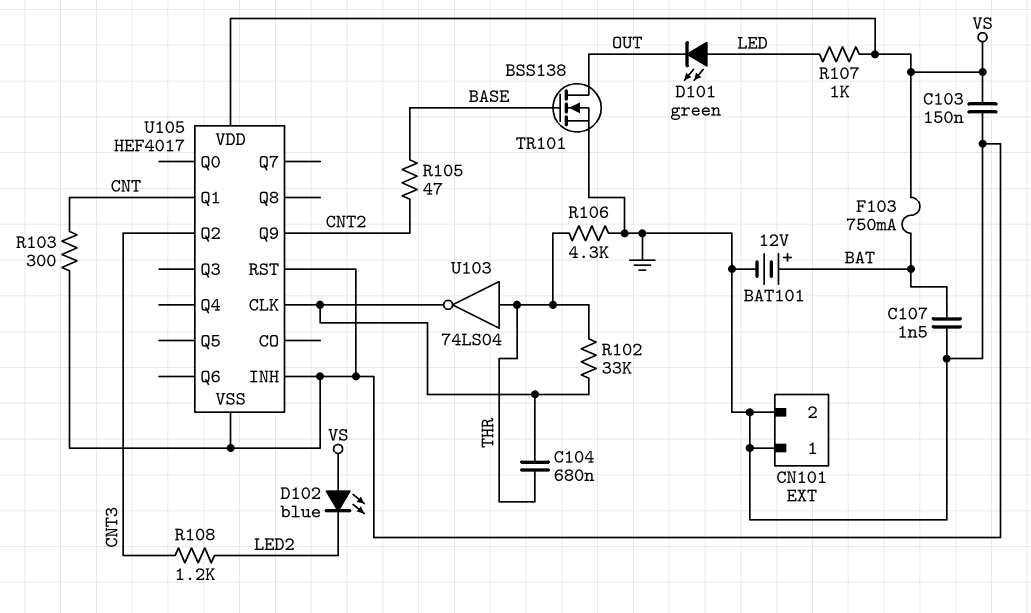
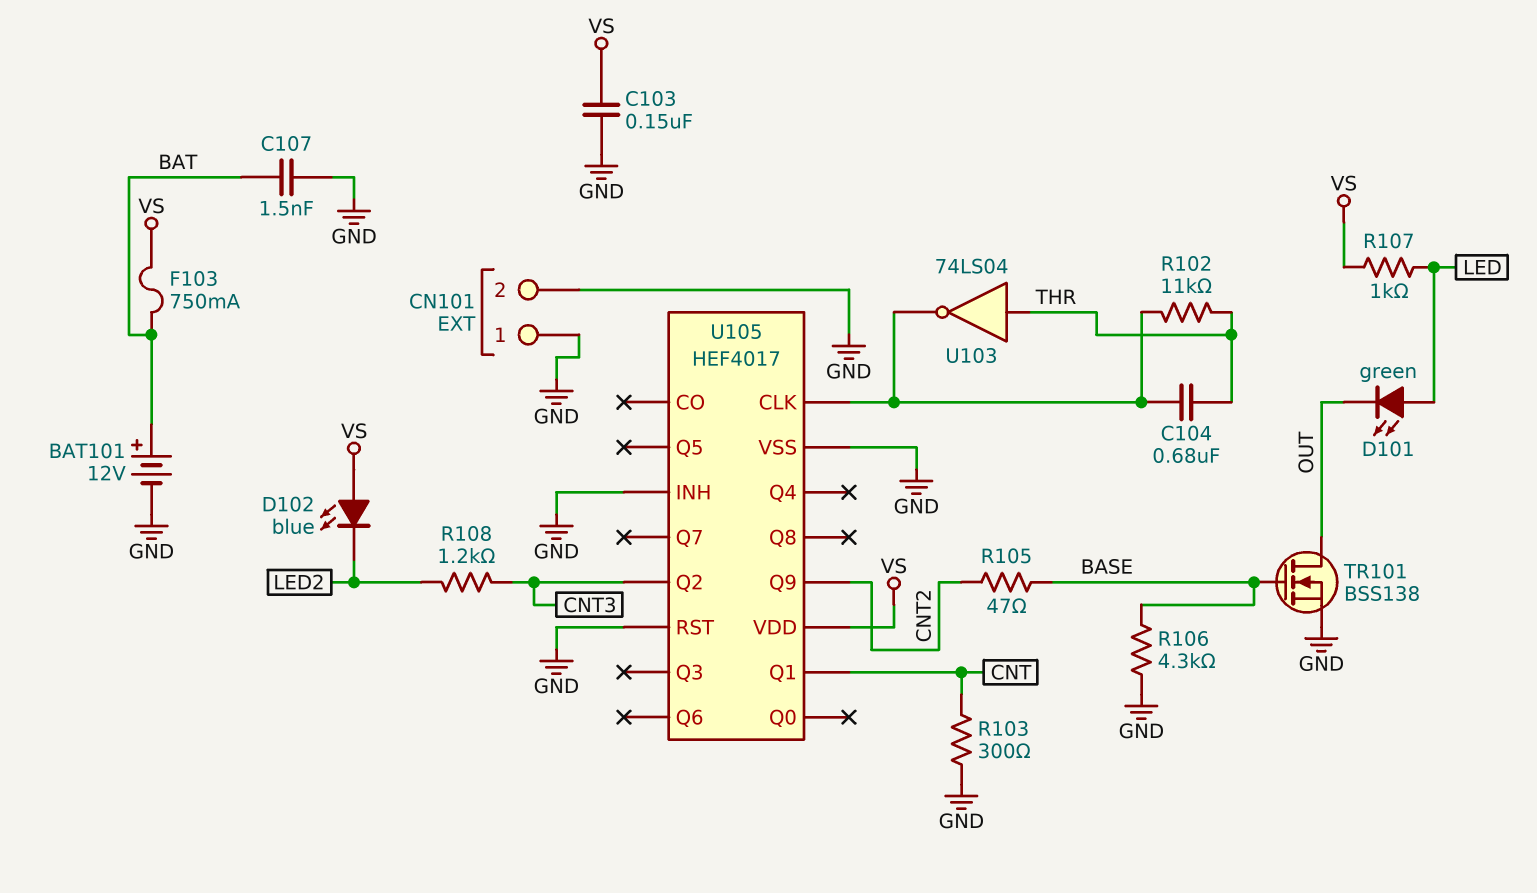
R102: 33k (THR, U105/CLK) -> 11k (THR, U105/CLK)
R106: 4.3k (GND, THR) -> 4.3k (BASE, GND)

